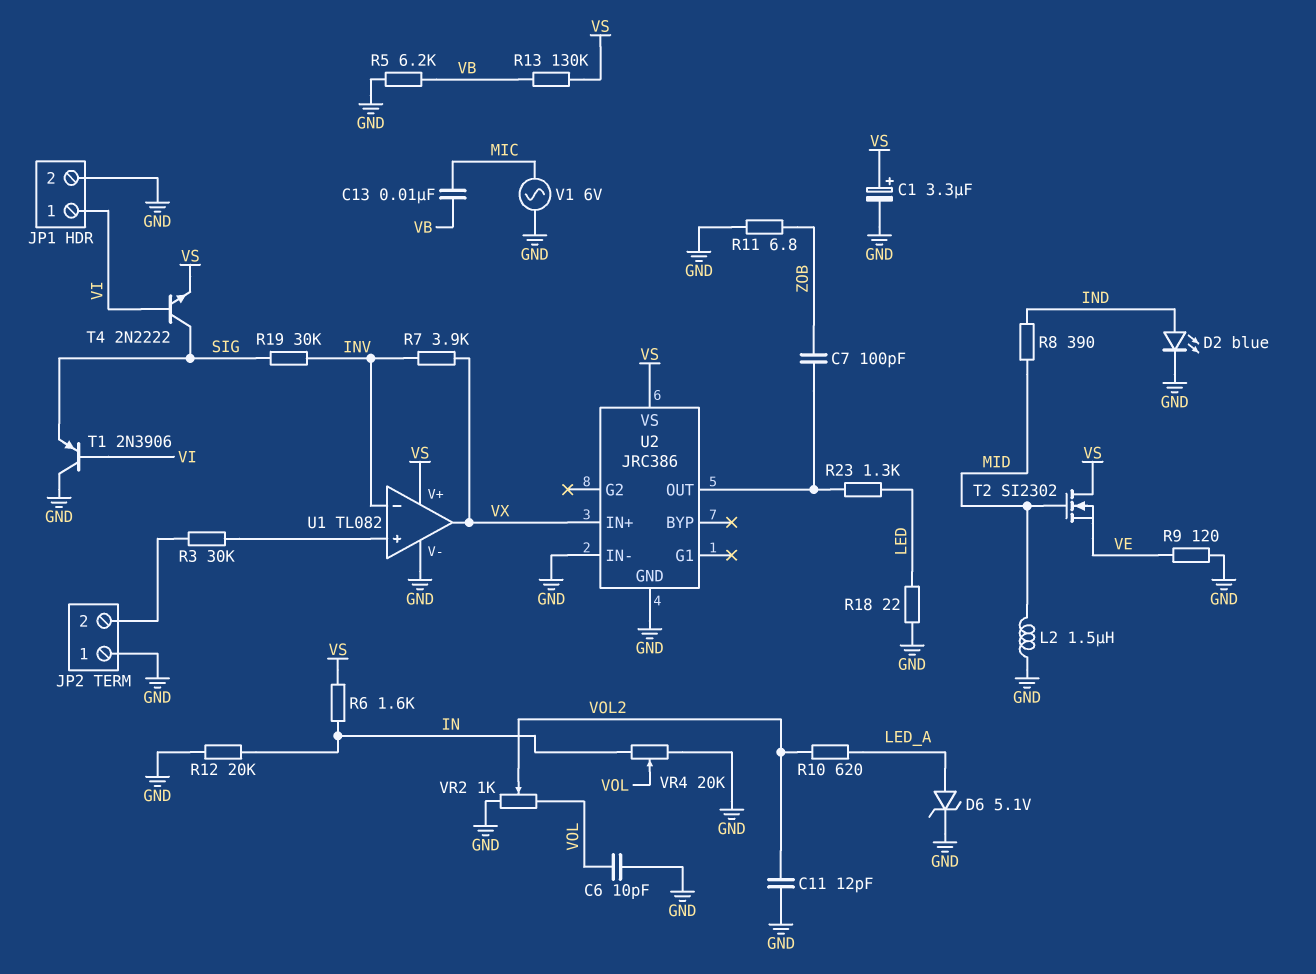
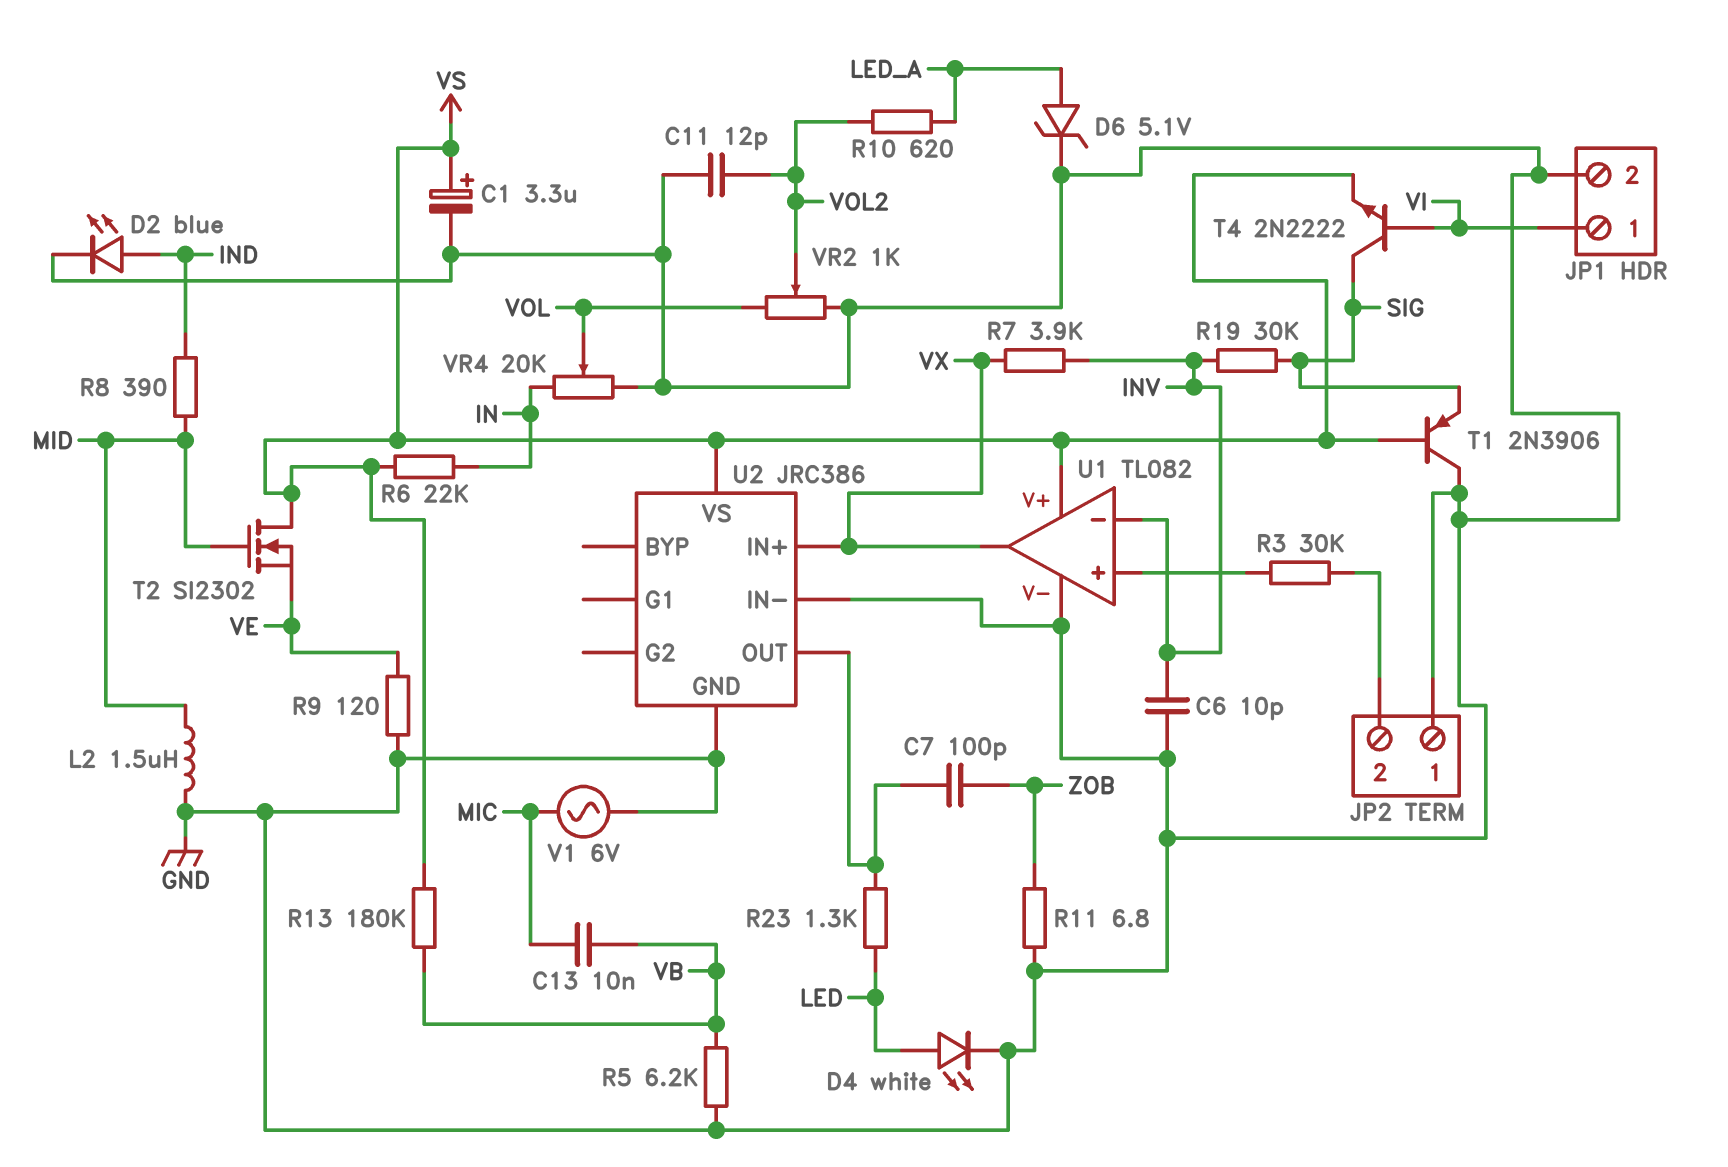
C6: 10pF (GND, VOL) -> 10pF (GND, INV)
D4: none -> LED white (A LED, K GND)
R6: 1.6k (IN, VS) -> 22k (IN, VS)
R12: 20k (GND, IN) -> none
R13: 130k (VB, VS) -> 180k (VB, VS)
R18: 22 (GND, LED) -> none
T1: PNP 2N3906 (B VI, C GND, E SIG) -> PNP 2N3906 (B VS, C GND, E SIG)

